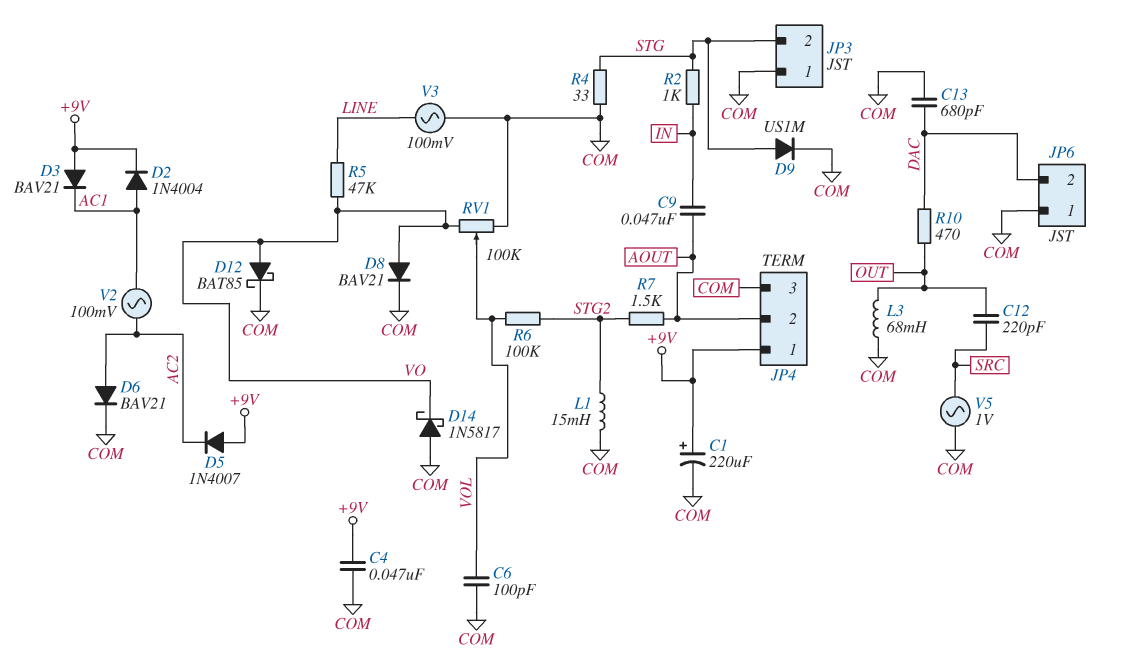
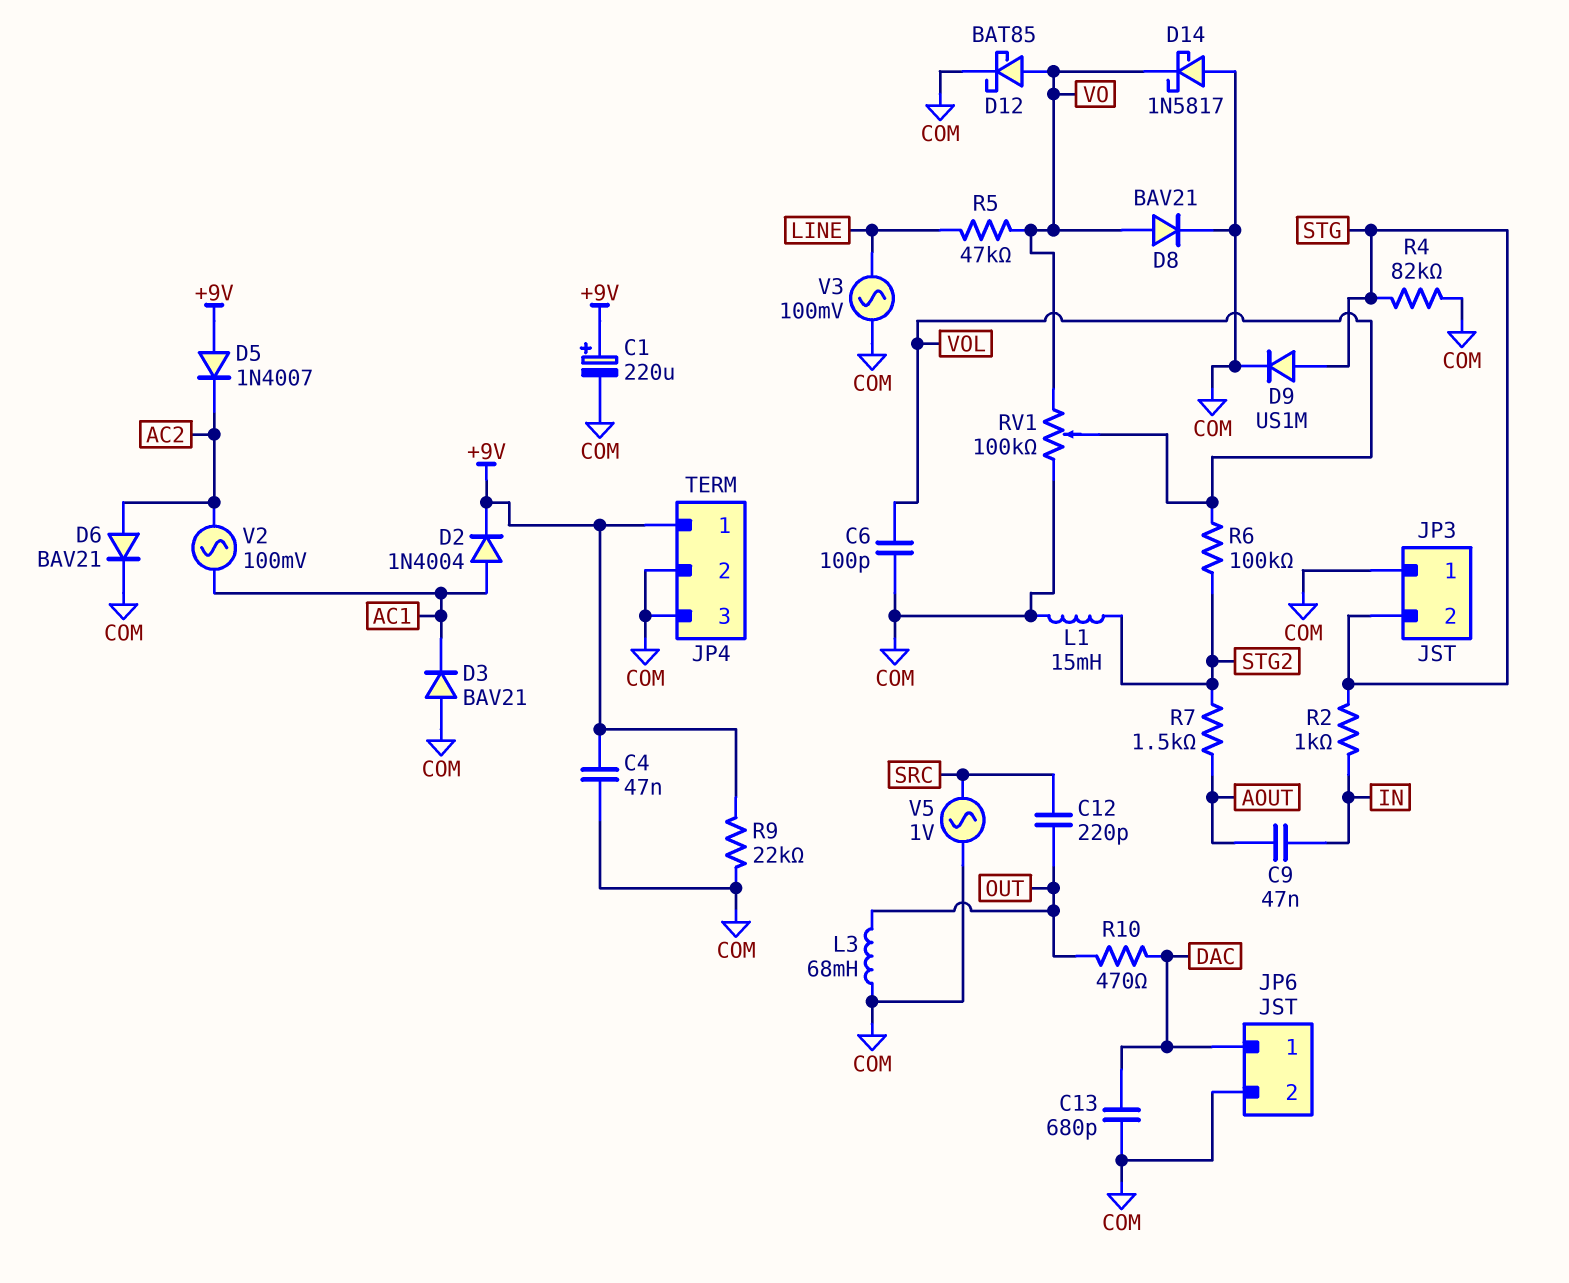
D3: diode BAV21 (A +9V, K AC1) -> diode BAV21 (A COM, K AC1)
JP4 pin 2: AOUT -> COM
JP6 pin 1: COM -> DAC
JP6 pin 2: DAC -> COM
R4: 33 (COM, STG) -> 82k (COM, STG)
R9: none -> 22k (+9V, COM)

